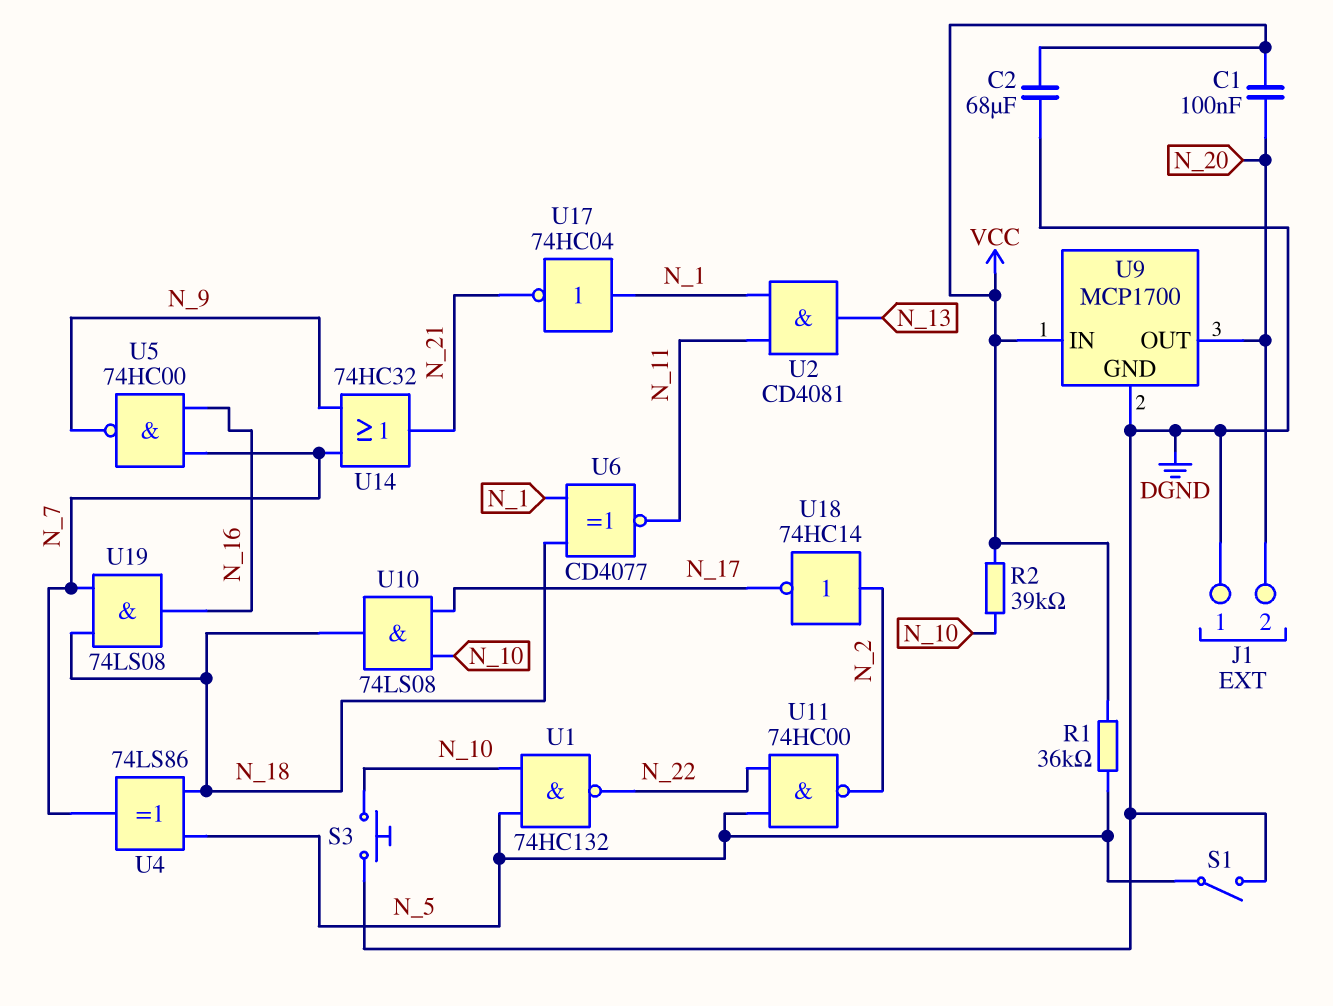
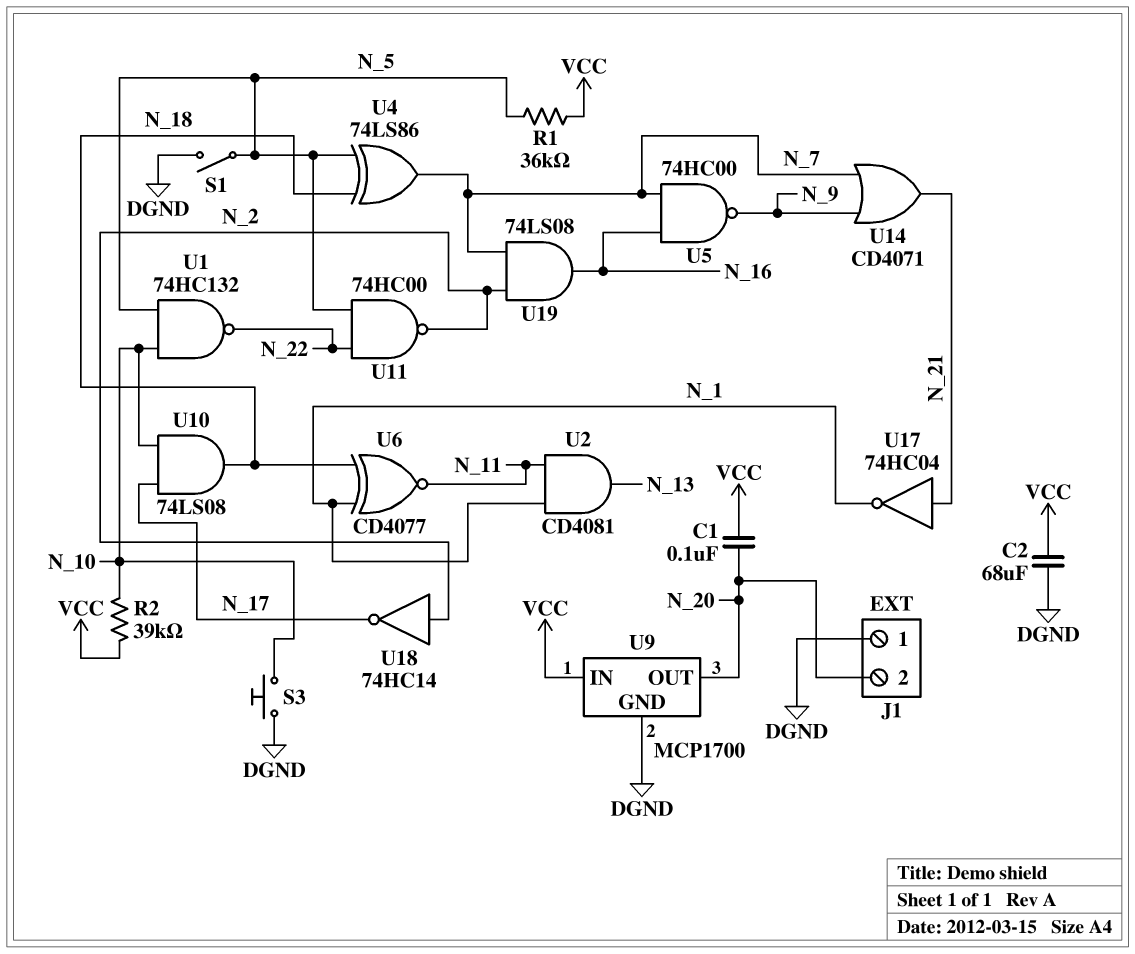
U14: OR 74HC32 (in N_7, in N_9, out N_21) -> OR CD4071 (in N_7, in N_9, out N_21)
U17: NOT 74HC04 (in N_1, out N_21) -> NOT 74HC04 (in N_21, out N_1)
U19: AND 74LS08 (in N_7, in N_18, out N_16) -> AND 74LS08 (in N_2, in N_7, out N_16)

